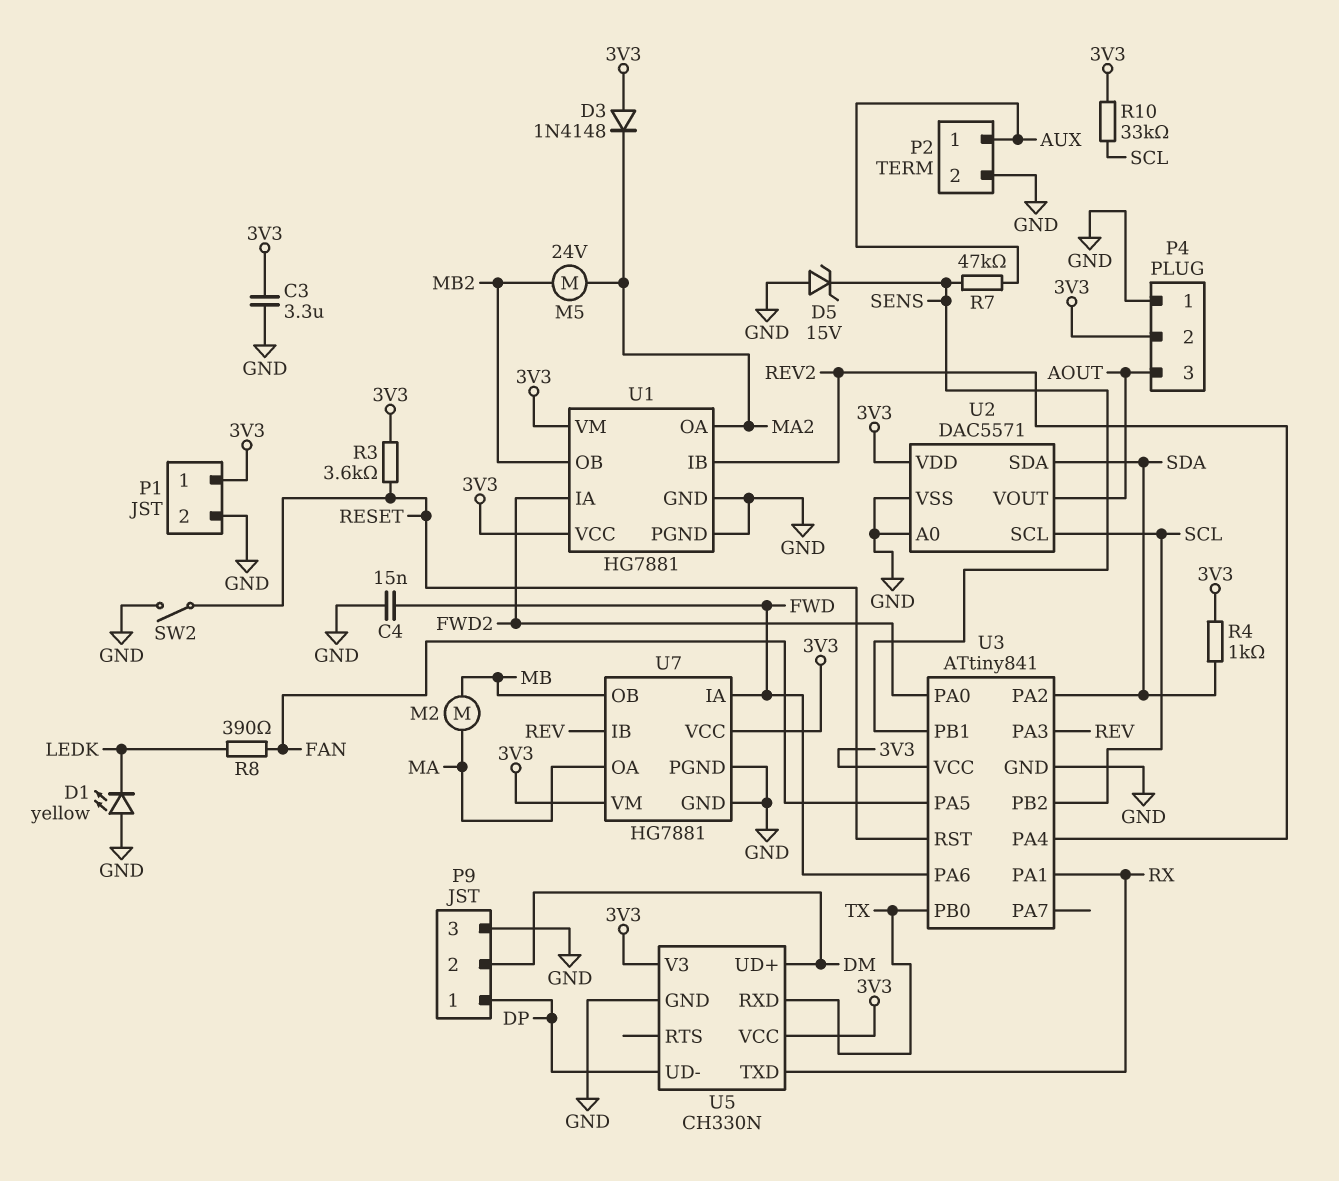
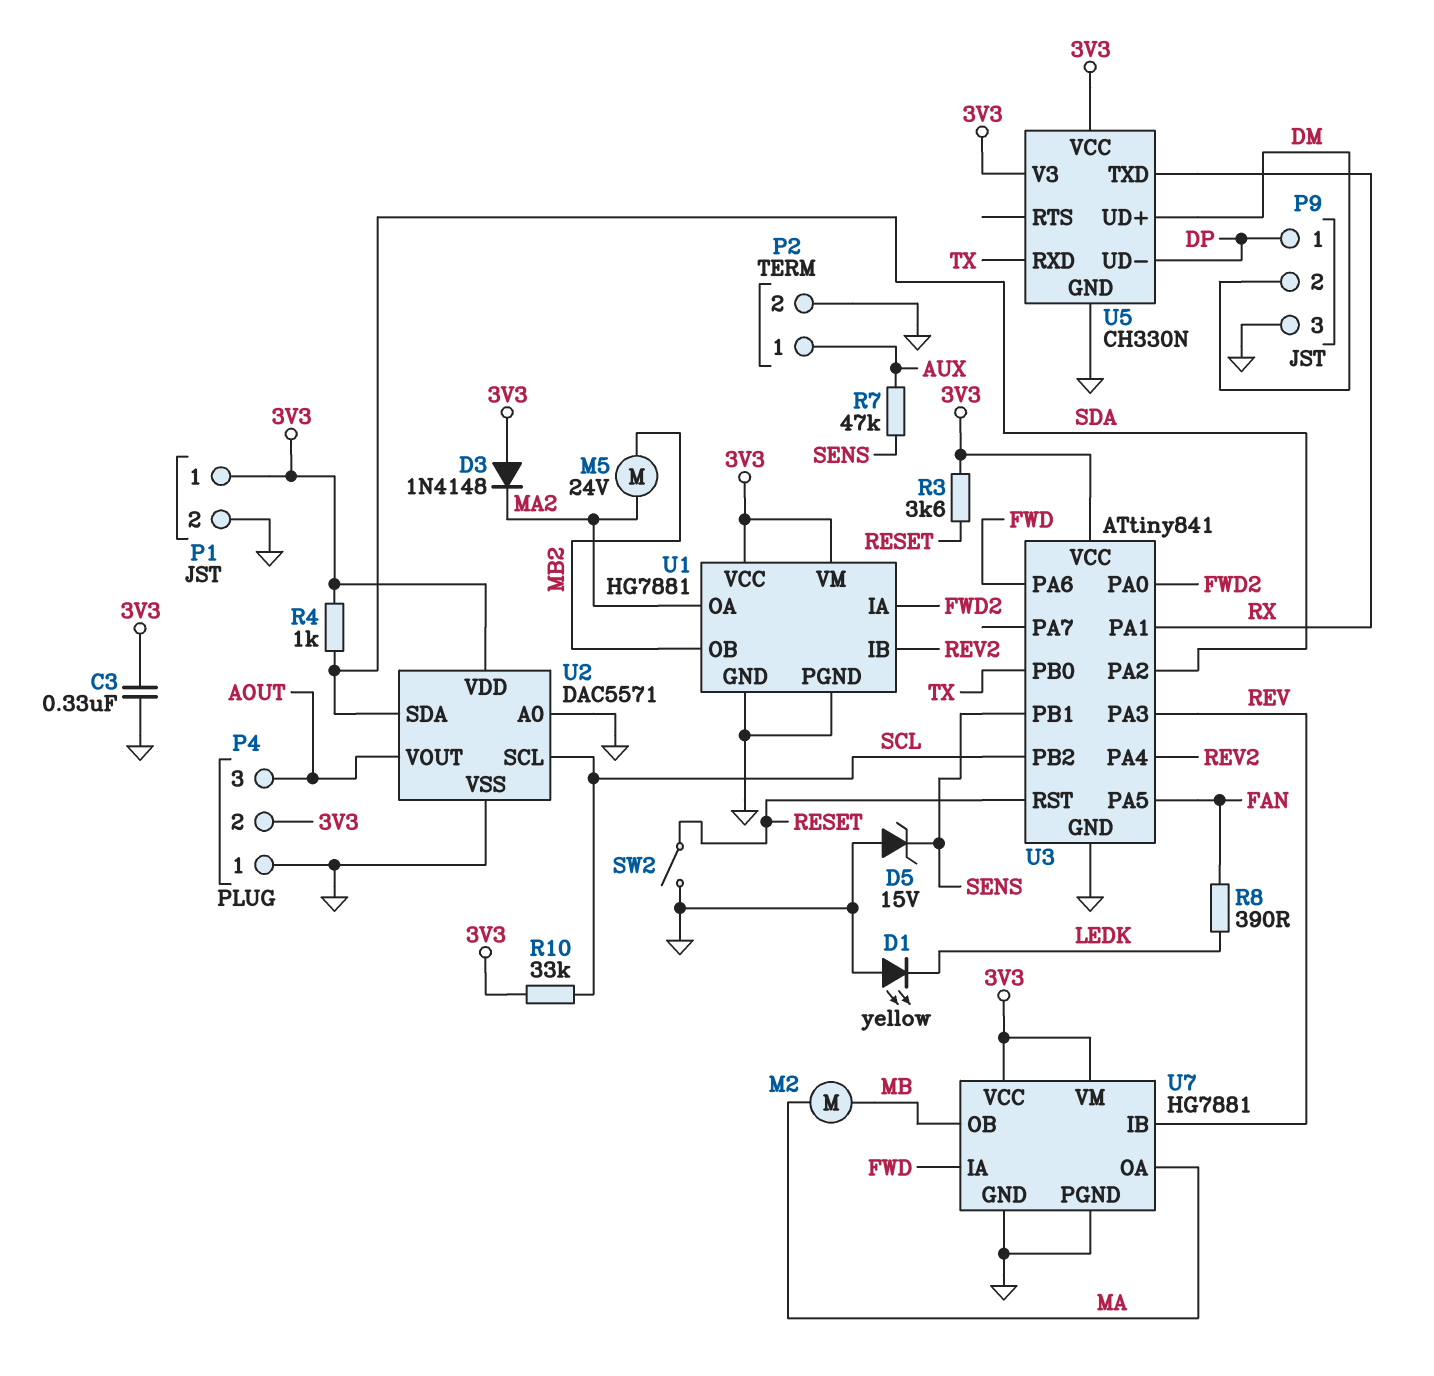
C3: 3.3uF (3V3, GND) -> 330nF (3V3, GND)
C4: 15nF (FWD, GND) -> none

